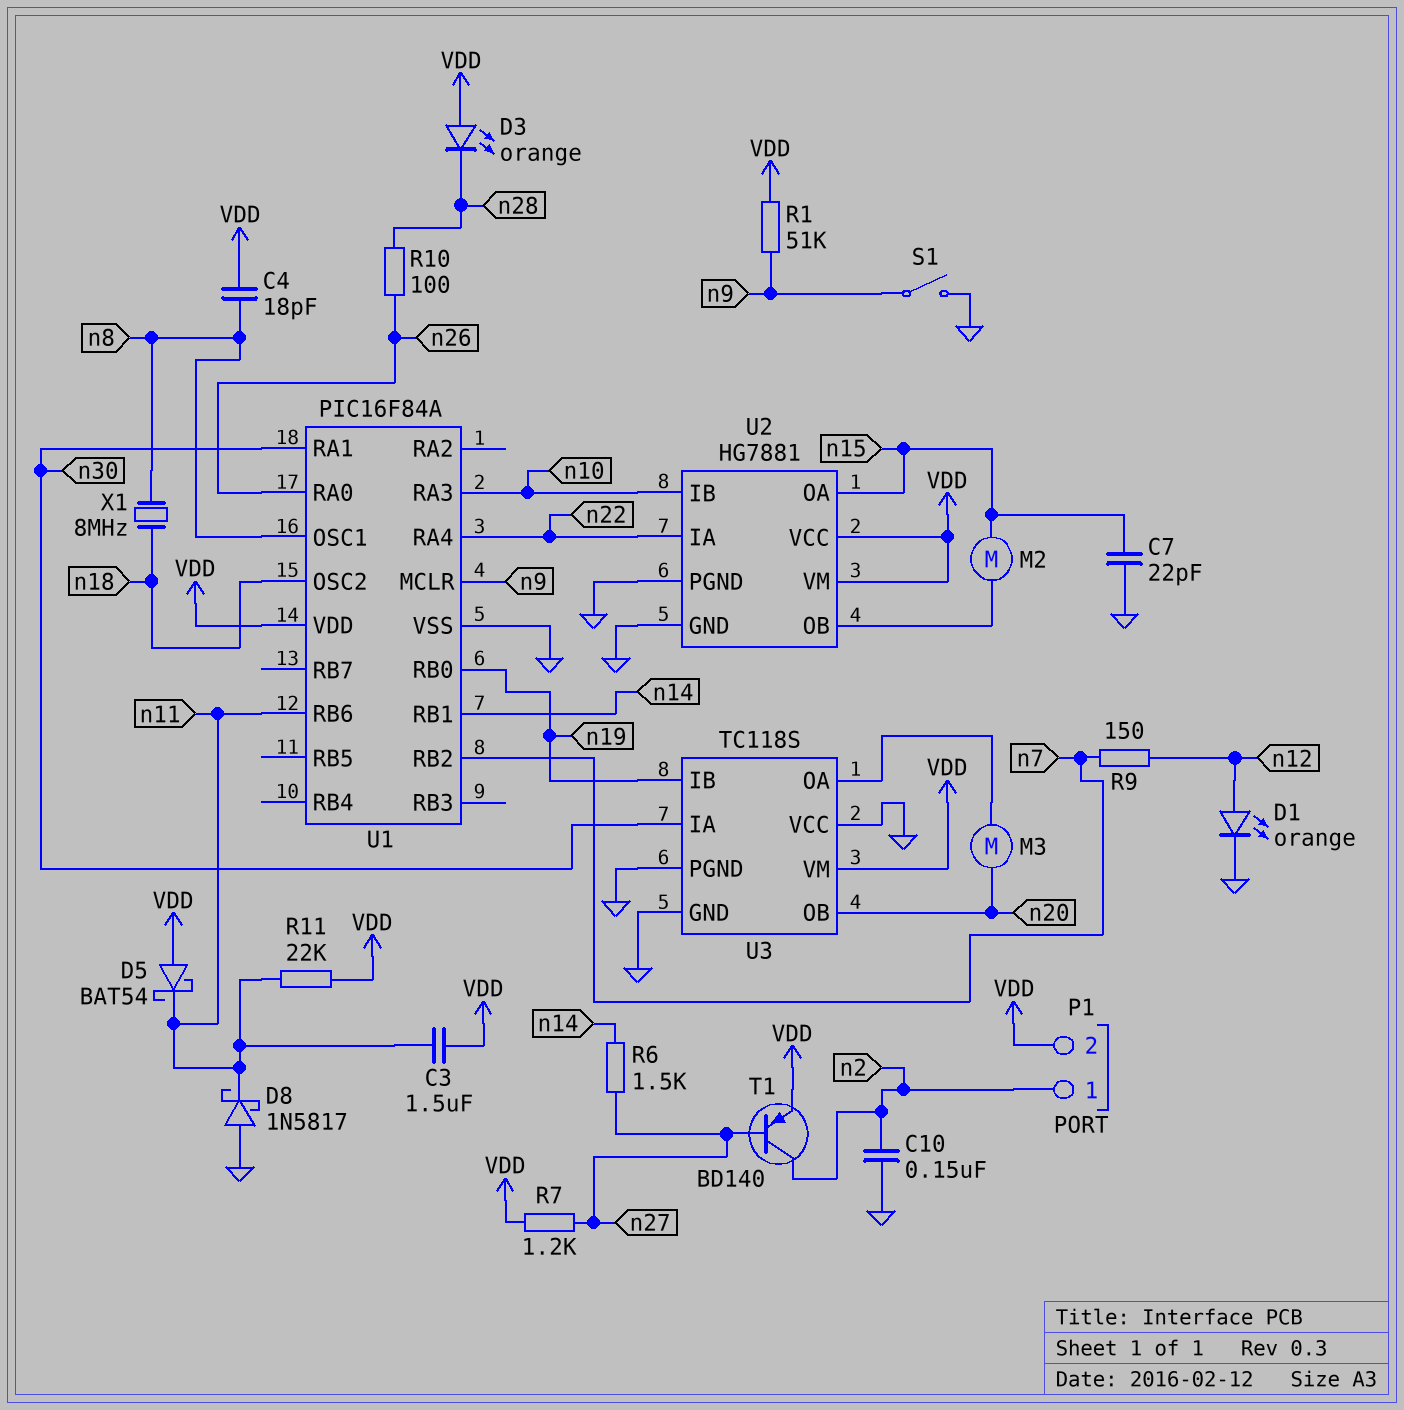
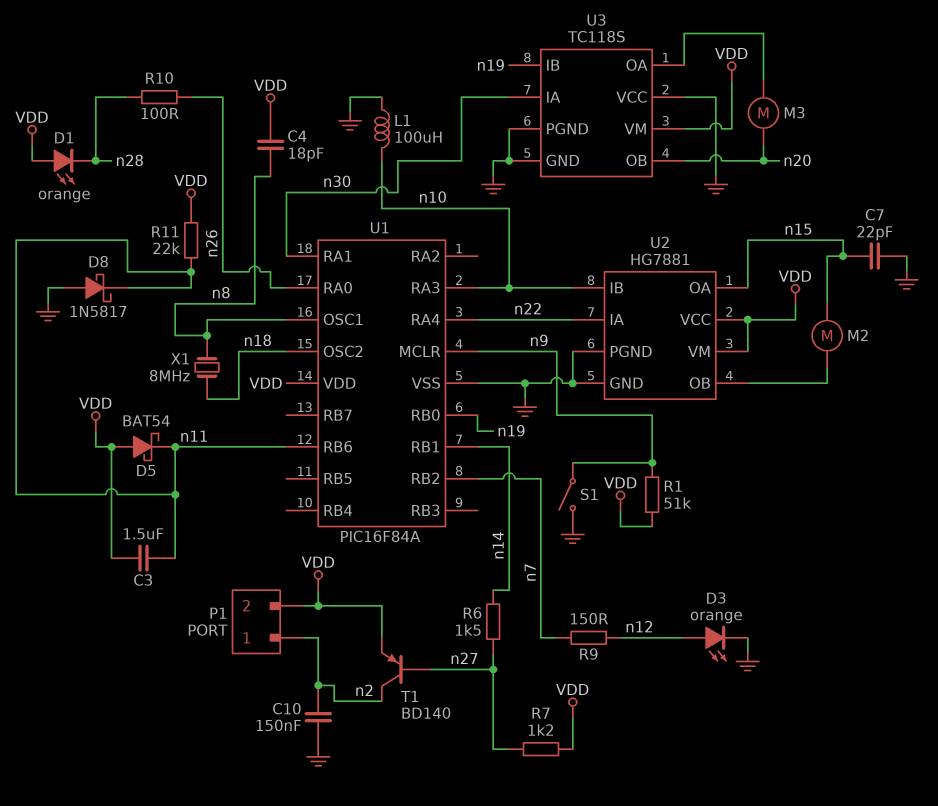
D1: LED orange (A n12, K GND) -> LED orange (A VDD, K n28)
D3: LED orange (A VDD, K n28) -> LED orange (A n12, K GND)
L1: none -> 100uH (GND, n10)

